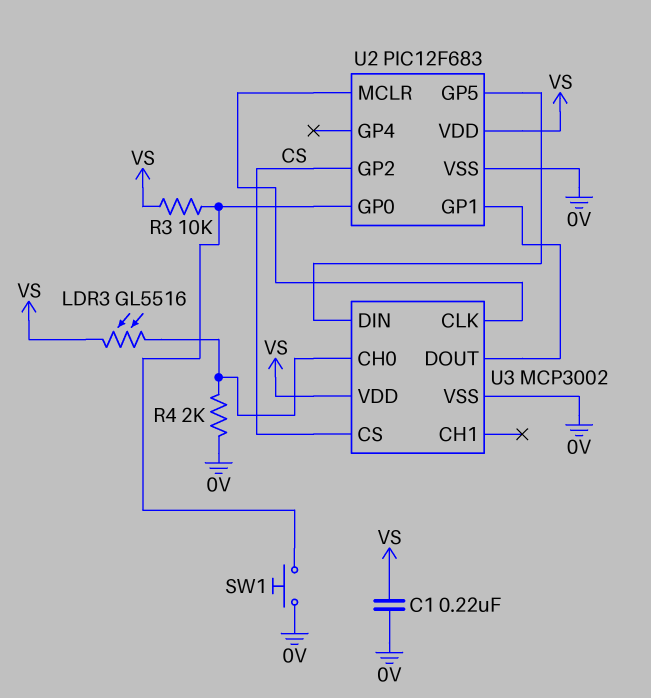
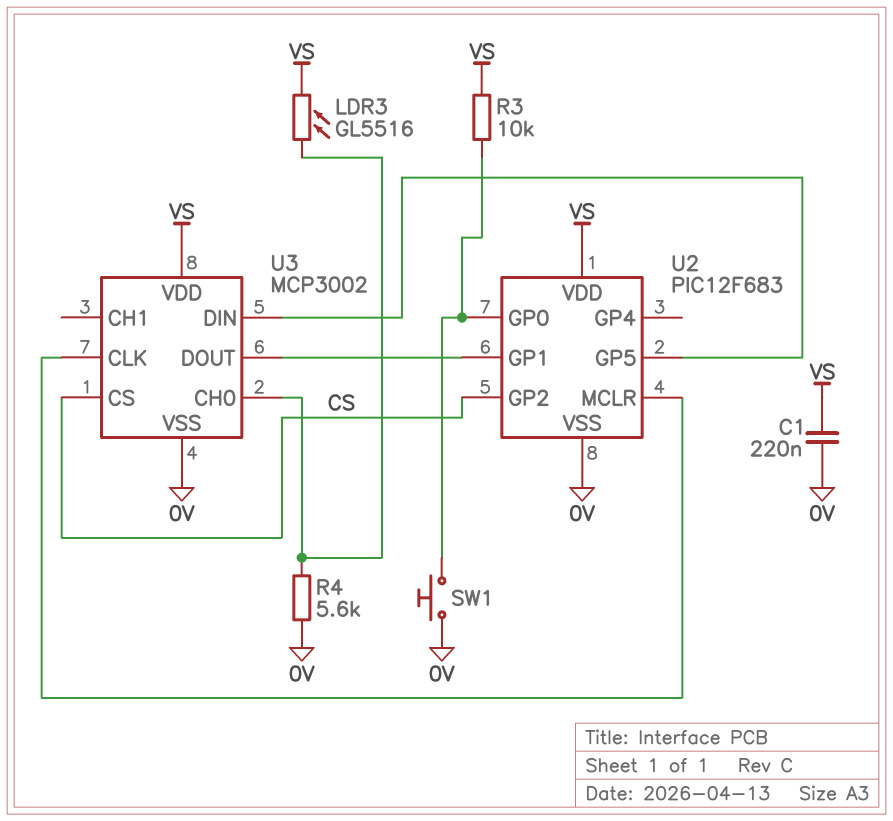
R4: 2k (0V, U3/CH0) -> 5.6k (0V, U3/CH0)

